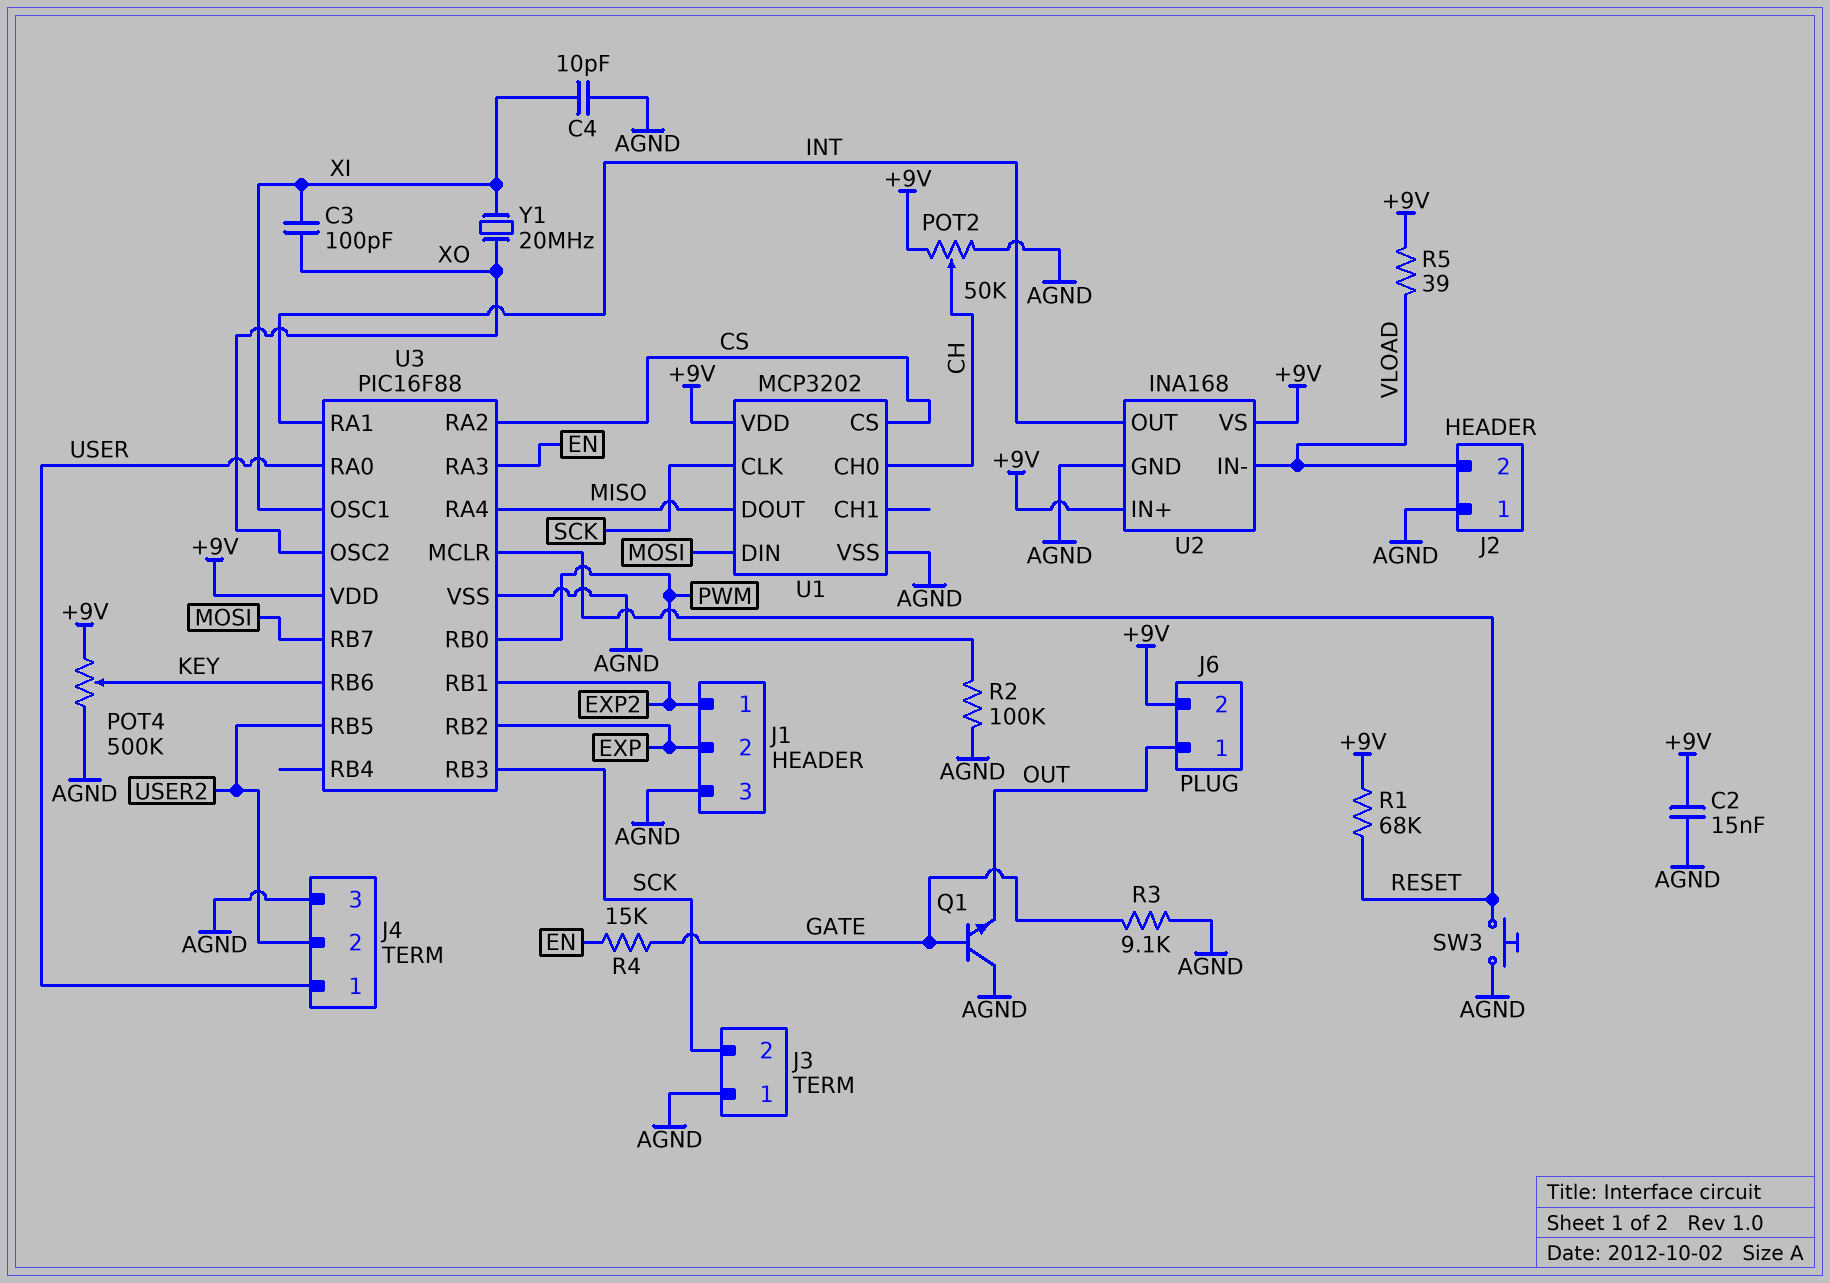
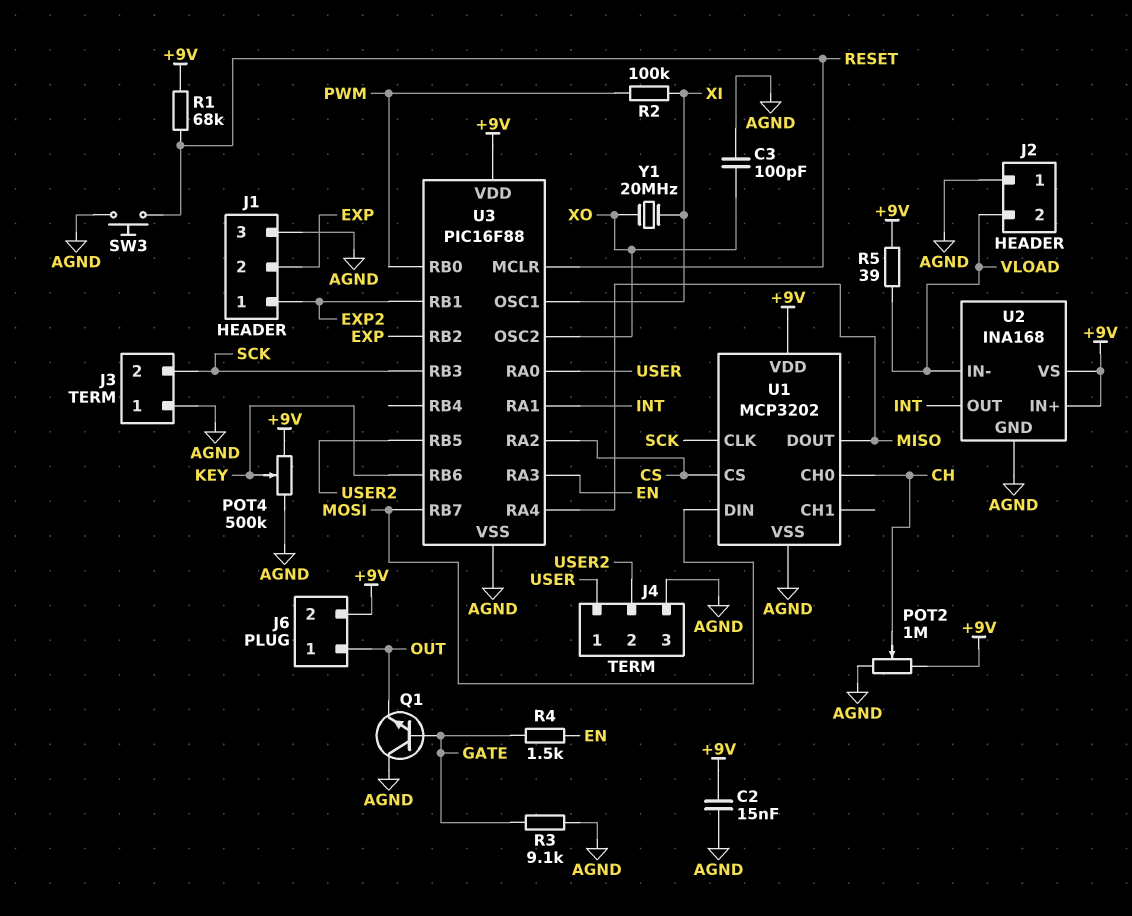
C3: 100pF (XI, XO) -> 100pF (AGND, XO)
C4: 10pF (AGND, XI) -> none
POT2: 50k (+9V, AGND, wiper CH) -> 1M (+9V, AGND, wiper CH)
R2: 100k (AGND, PWM) -> 100k (PWM, XI)
R4: 15k (EN, GATE) -> 1.5k (EN, GATE)

